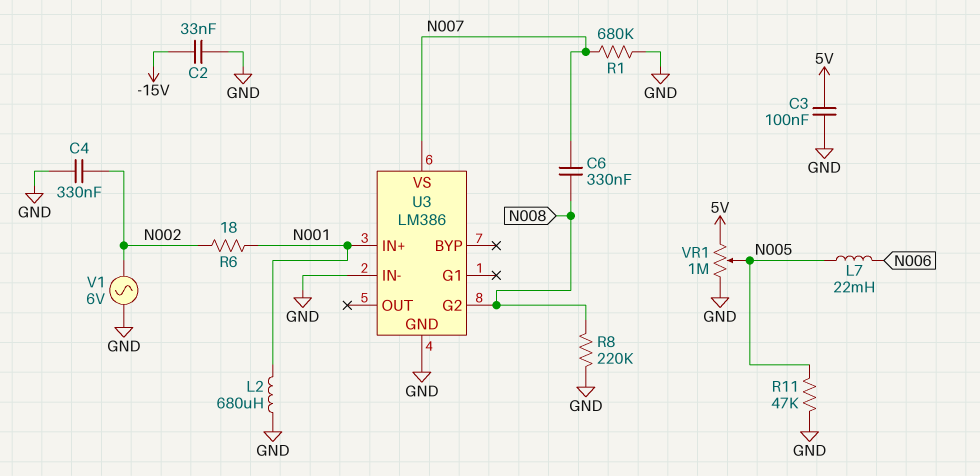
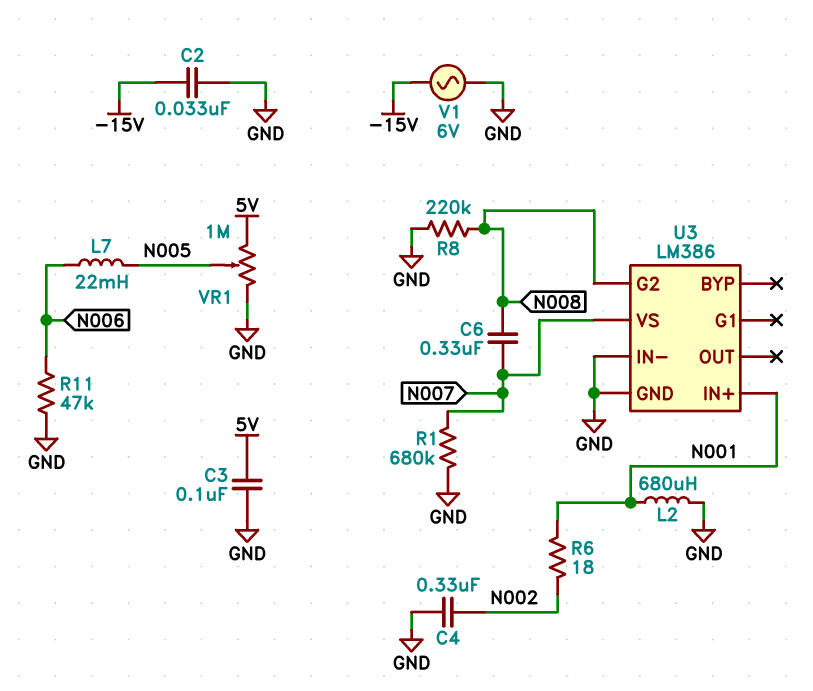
R11: 47k (GND, N005) -> 47k (GND, N006)
V1: AC 6V (GND, N002) -> AC 6V (-15V, GND)

